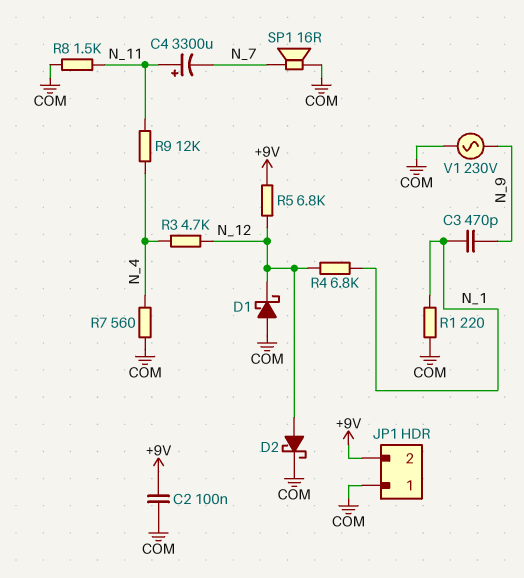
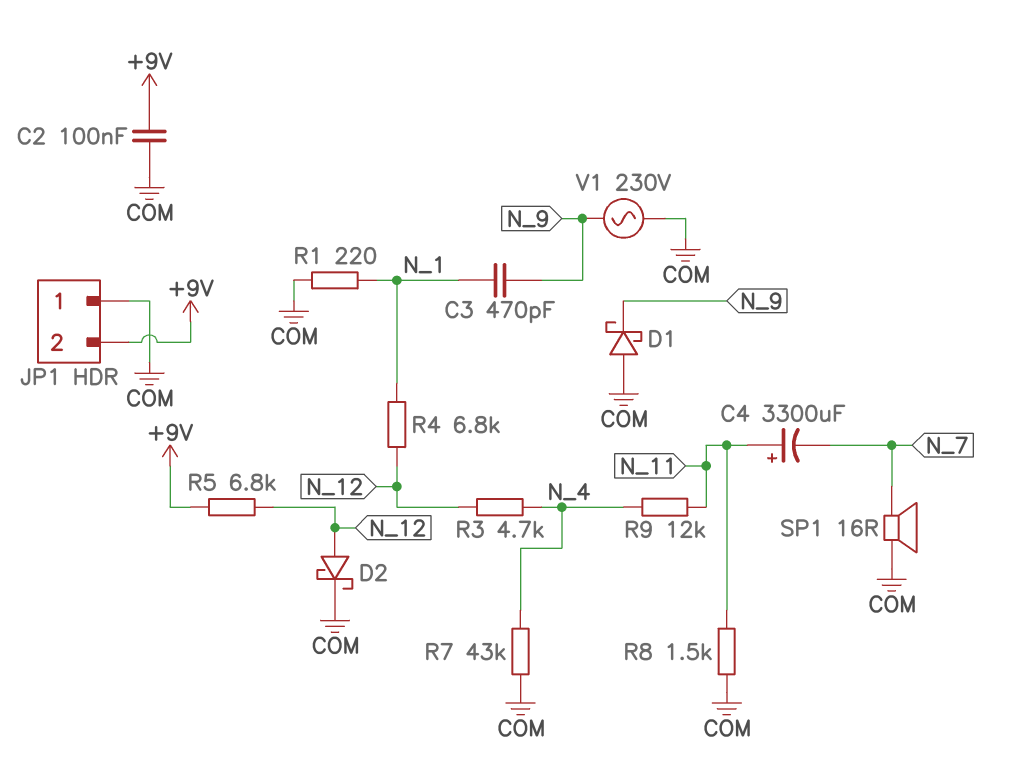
D1: schottky (A COM, K N_12) -> schottky (A COM, K N_9)
R7: 560 (COM, N_4) -> 43k (COM, N_4)

